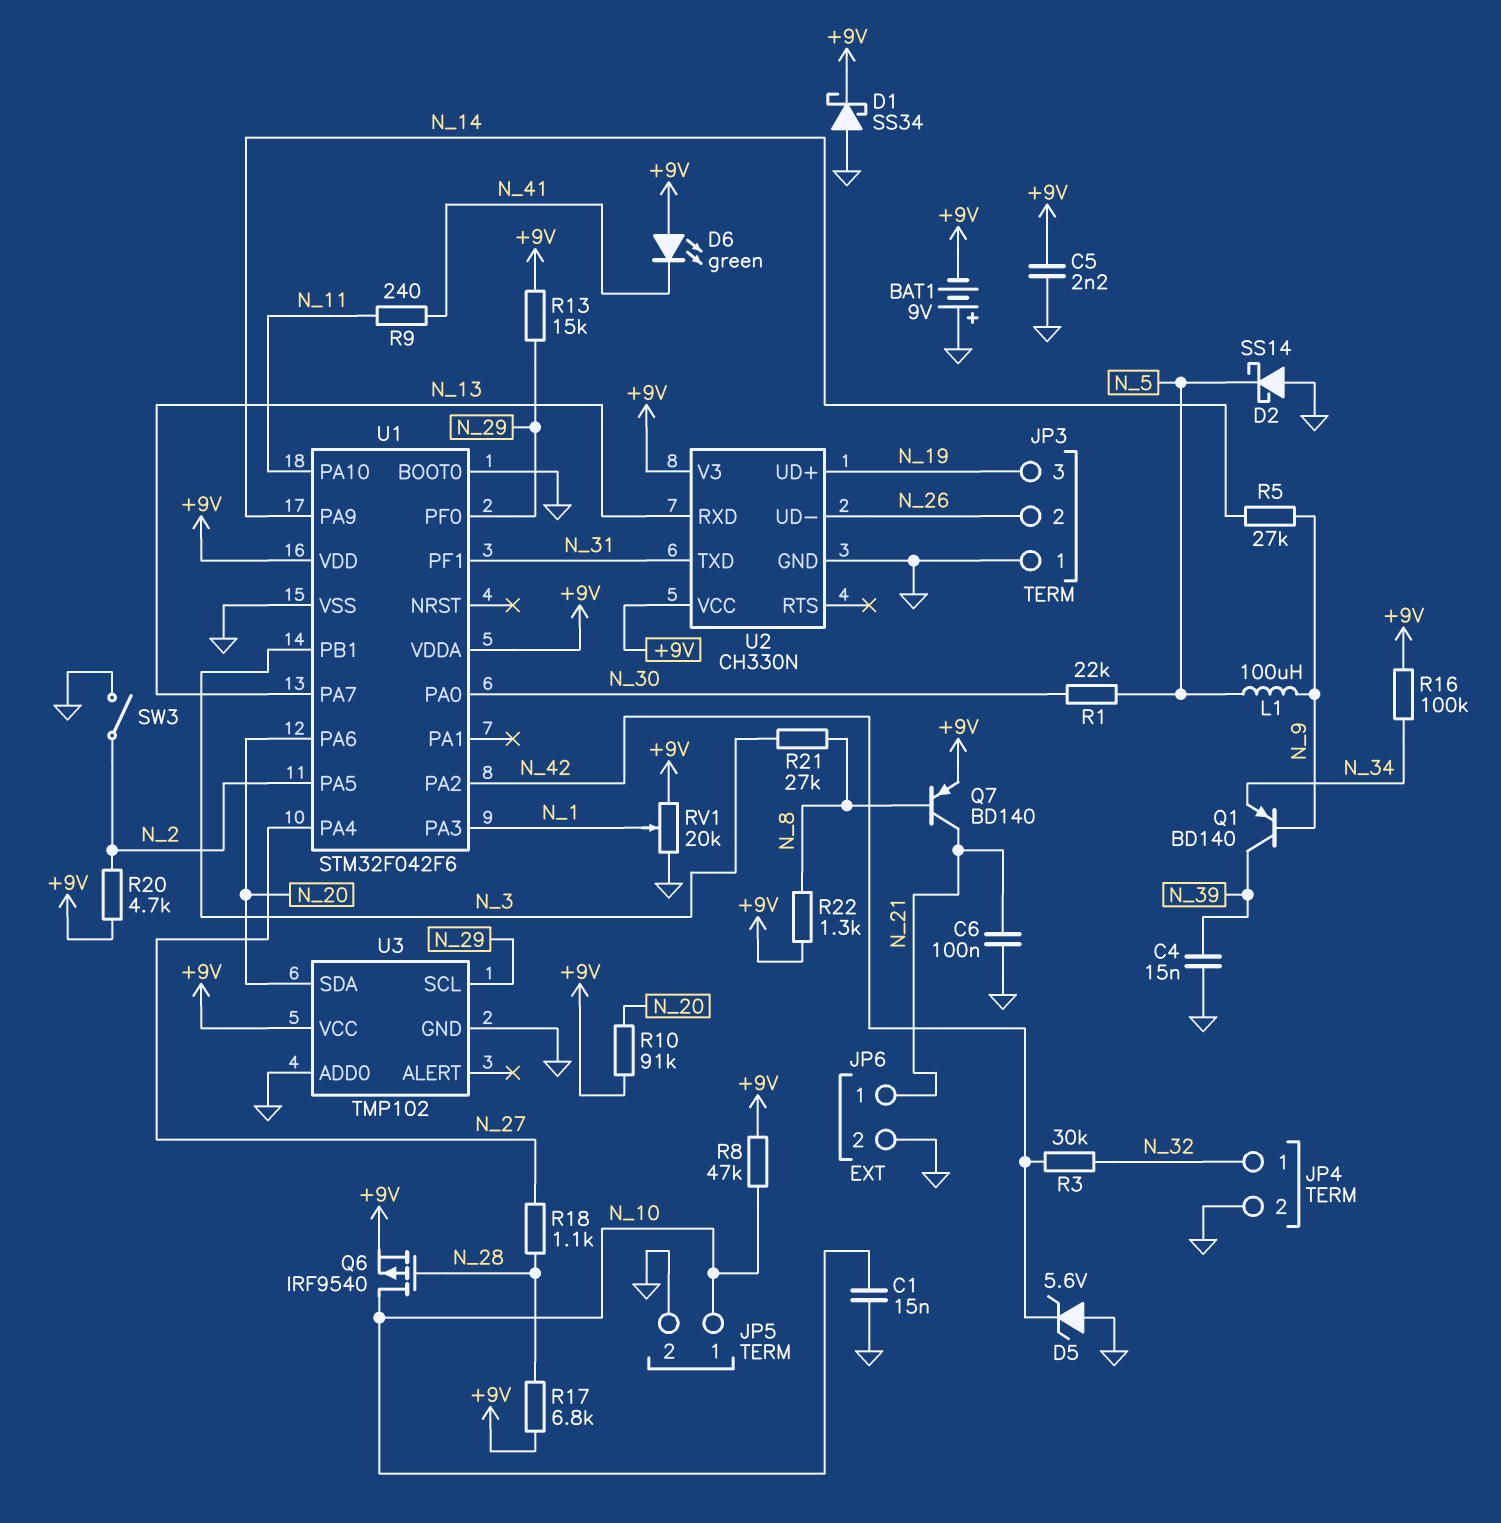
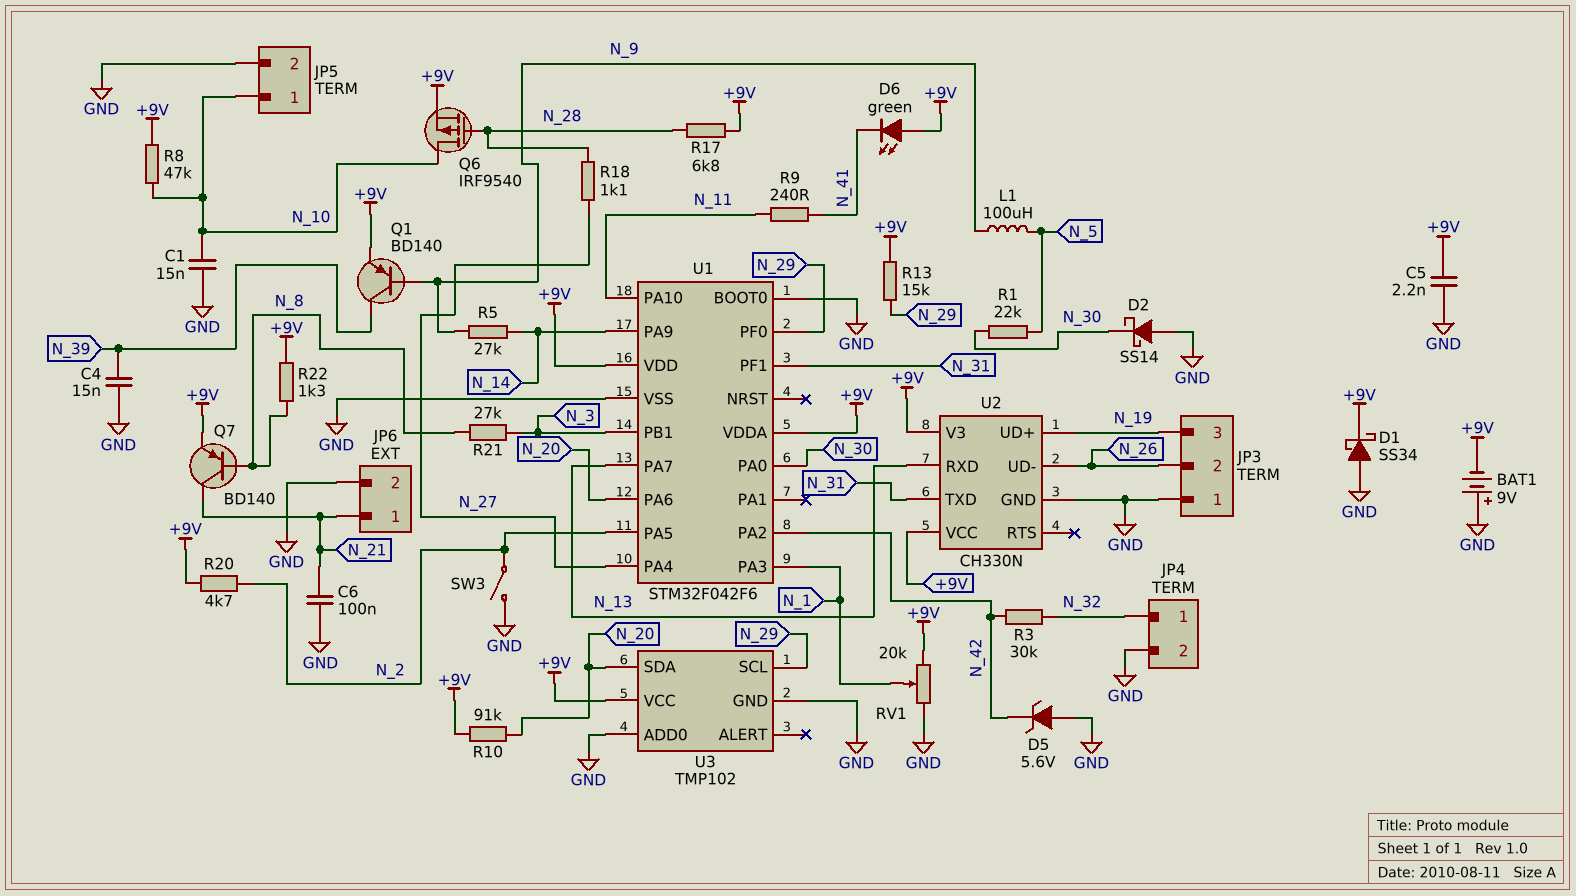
D2: schottky SS14 (A GND, K N_5) -> schottky SS14 (A GND, K N_30)
Q1: PNP BD140 (B N_9, C N_39, E N_34) -> PNP BD140 (B N_9, C N_39, E +9V)
R16: 100k (+9V, N_34) -> none

